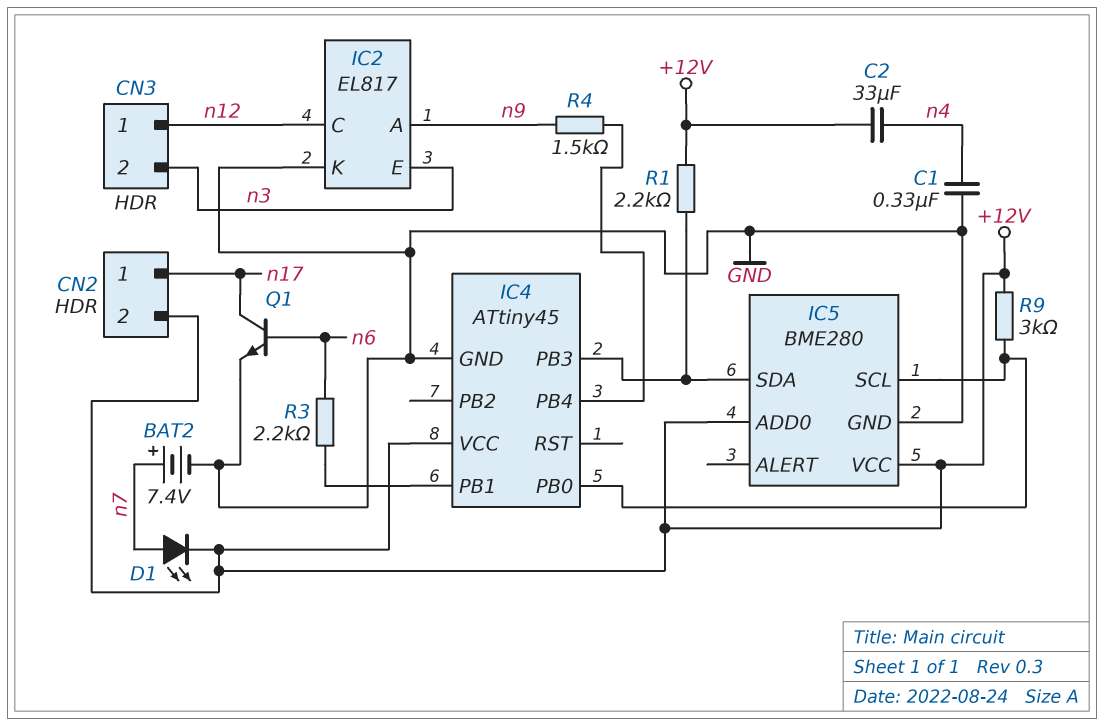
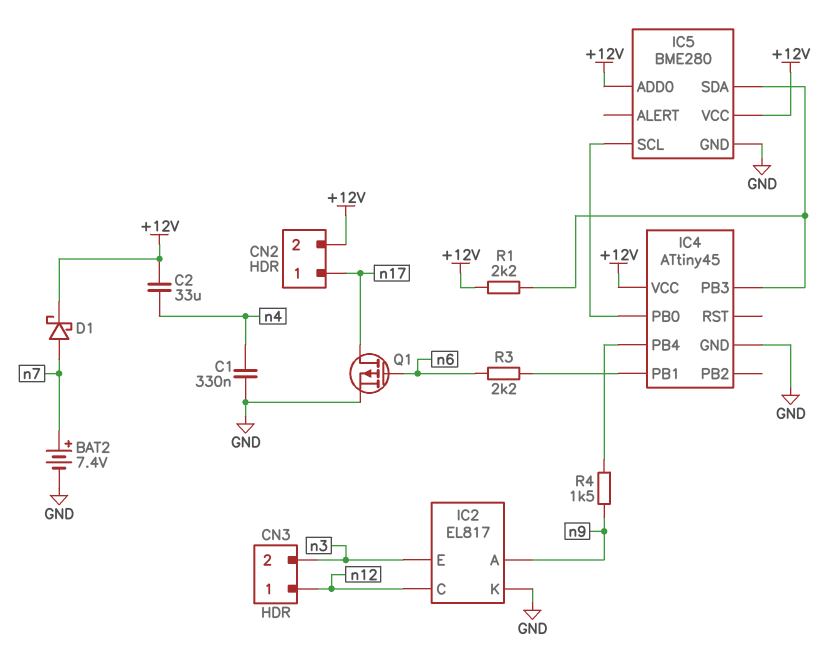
D1: LED (A n7, K +12V) -> schottky (A n7, K +12V)
Q1: NPN (B n6, C n17, E GND) -> PMOS (G n6, D n17, S GND)
R9: 3k (+12V, IC4/PB0) -> none

